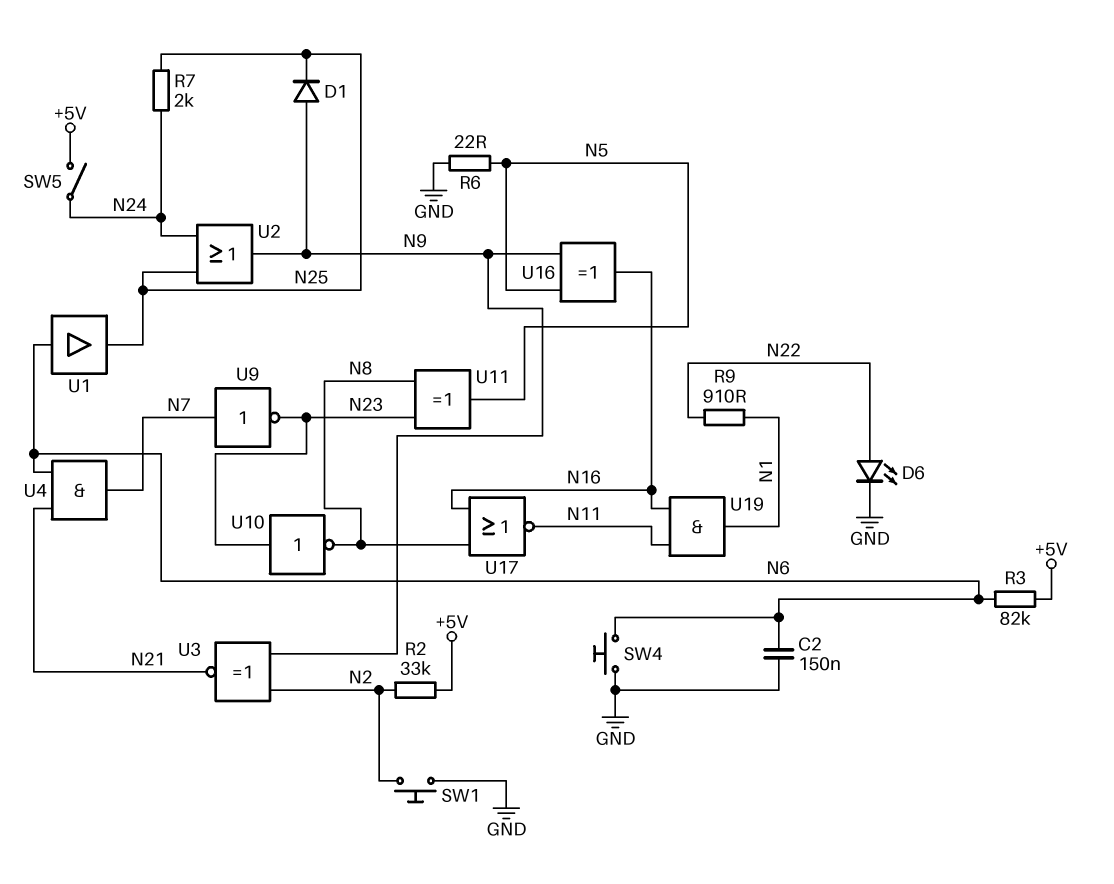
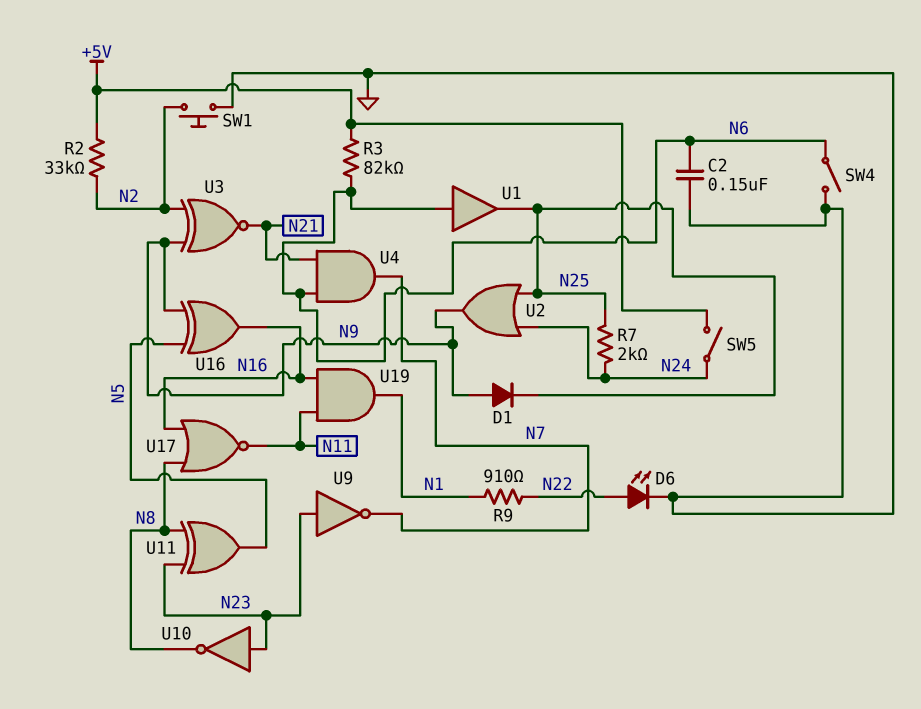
R6: 22 (GND, N5) -> none
SW4: button (GND, N6) -> switch (GND, N6)
U9: NOT (in N7, out N23) -> NOT (in N23, out N7)

